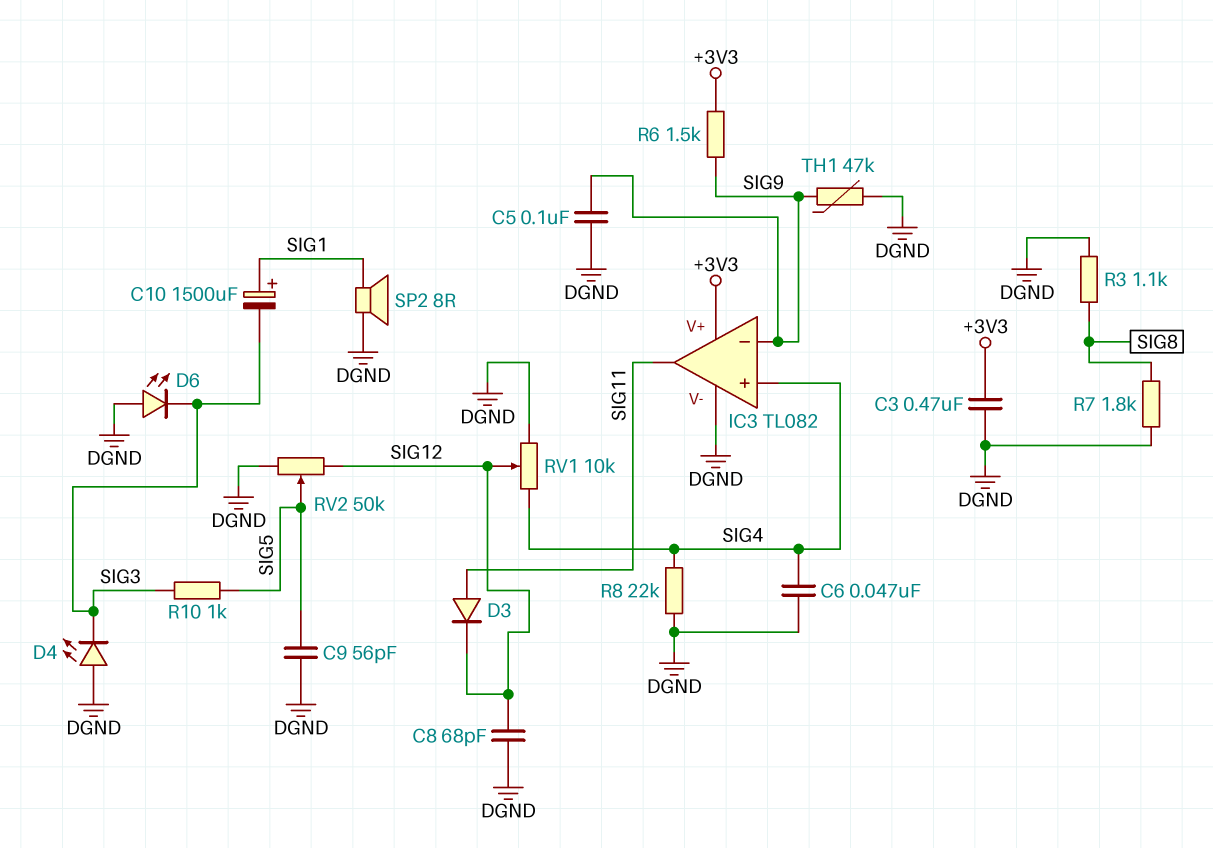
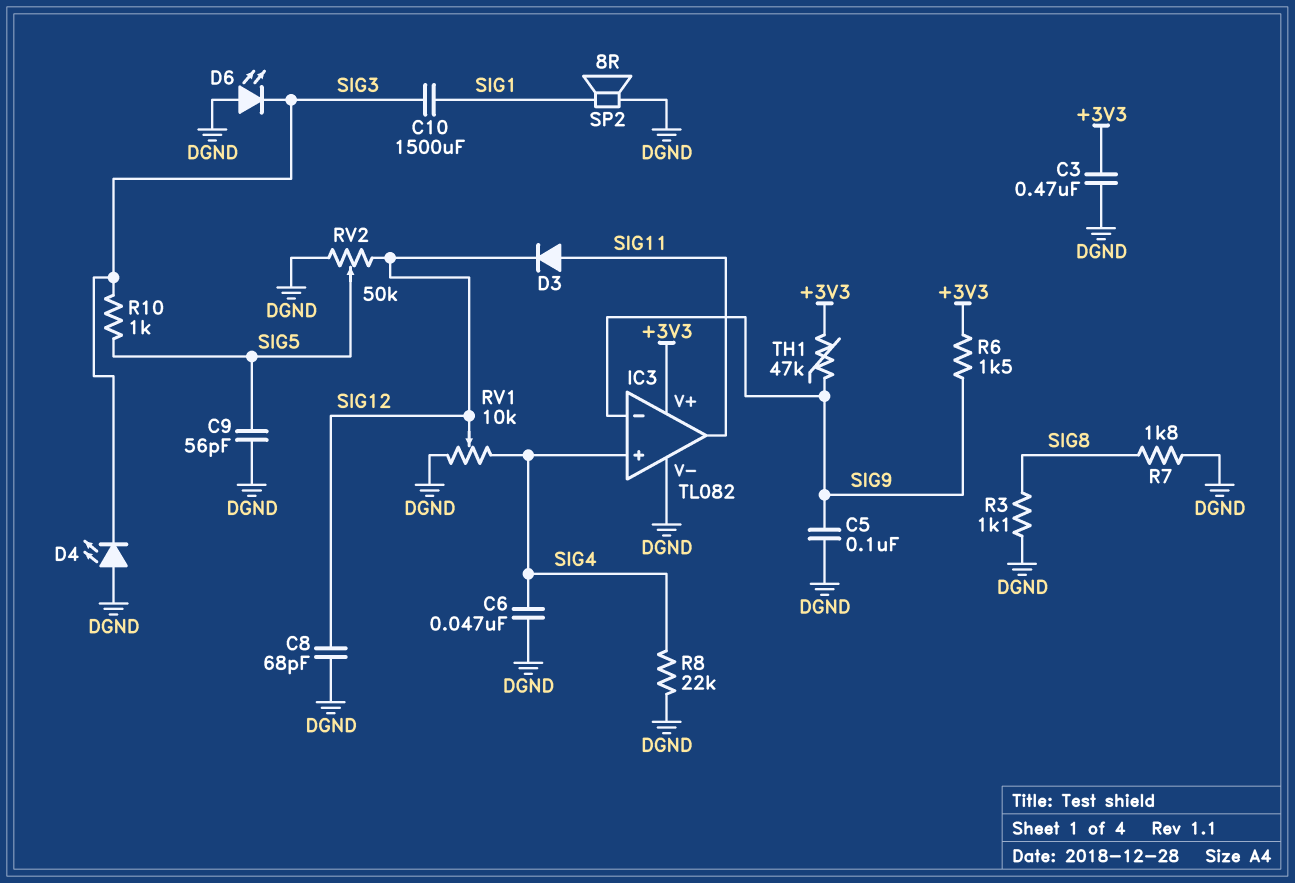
C10: 1500uF (plus SIG1, minus SIG3) -> 1500uF (SIG1, SIG3)
TH1: 47k (DGND, SIG9) -> 47k (+3V3, SIG9)

